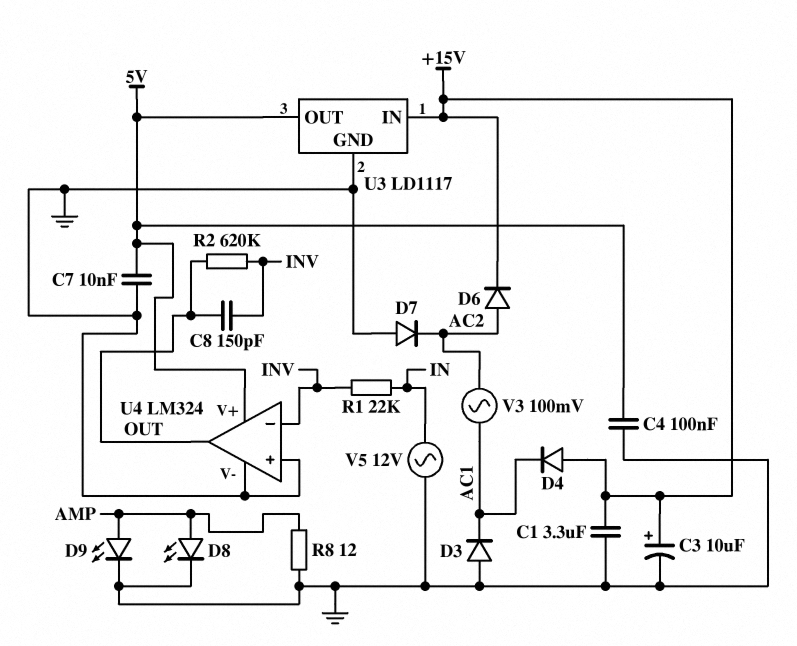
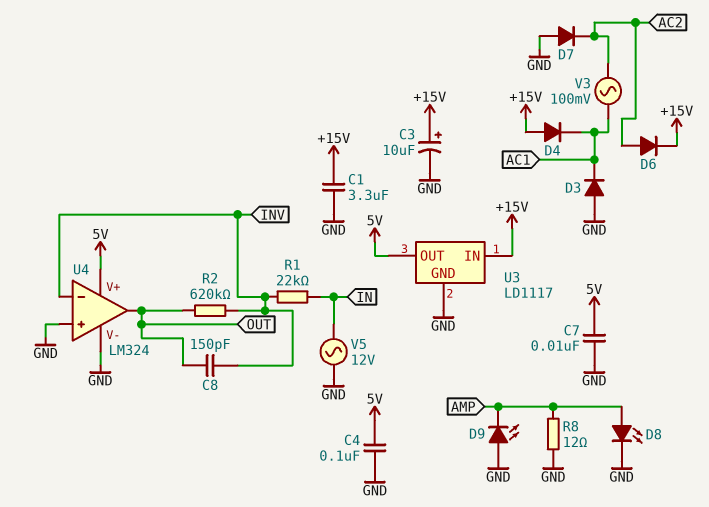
D9: LED (A AMP, K GND) -> LED (A GND, K AMP)

